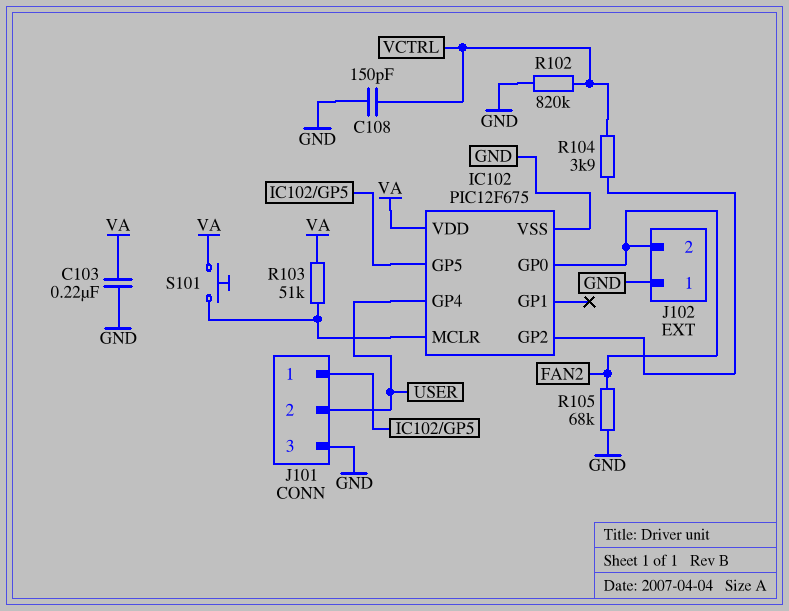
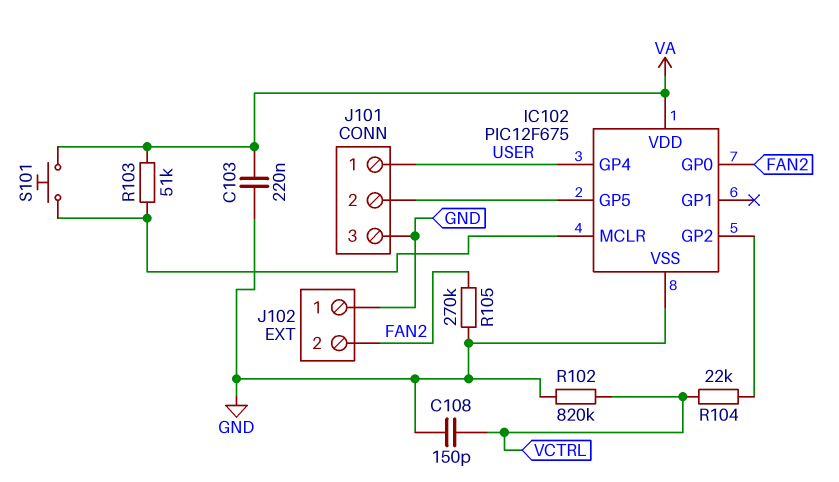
J101 pin 1: IC102/GP5 -> USER
J101 pin 2: USER -> IC102/GP5
R104: 3.9k (IC102/GP2, VCTRL) -> 22k (IC102/GP2, VCTRL)
R105: 68k (FAN2, GND) -> 270k (FAN2, GND)

